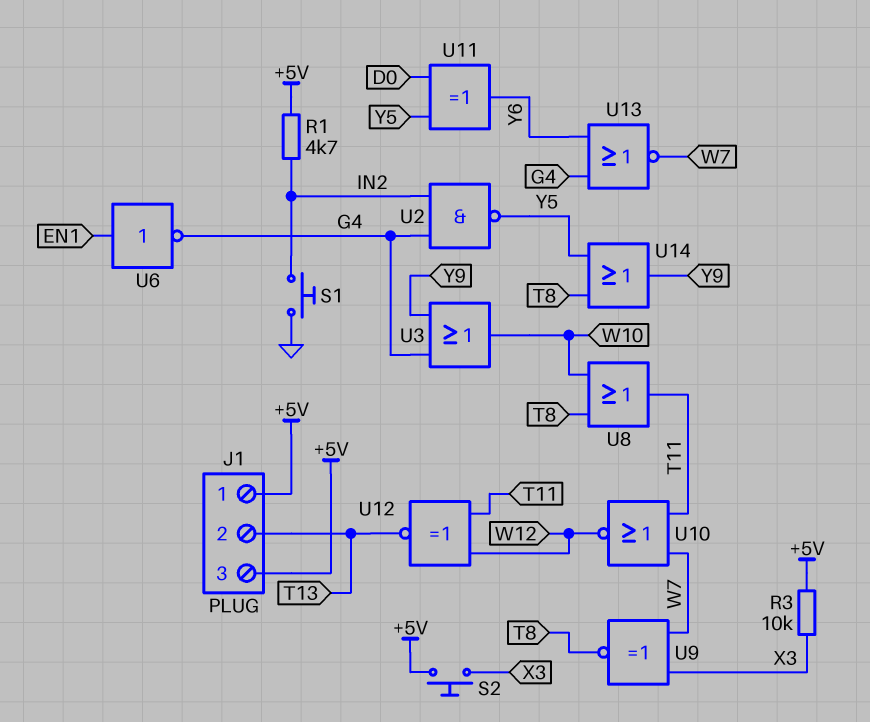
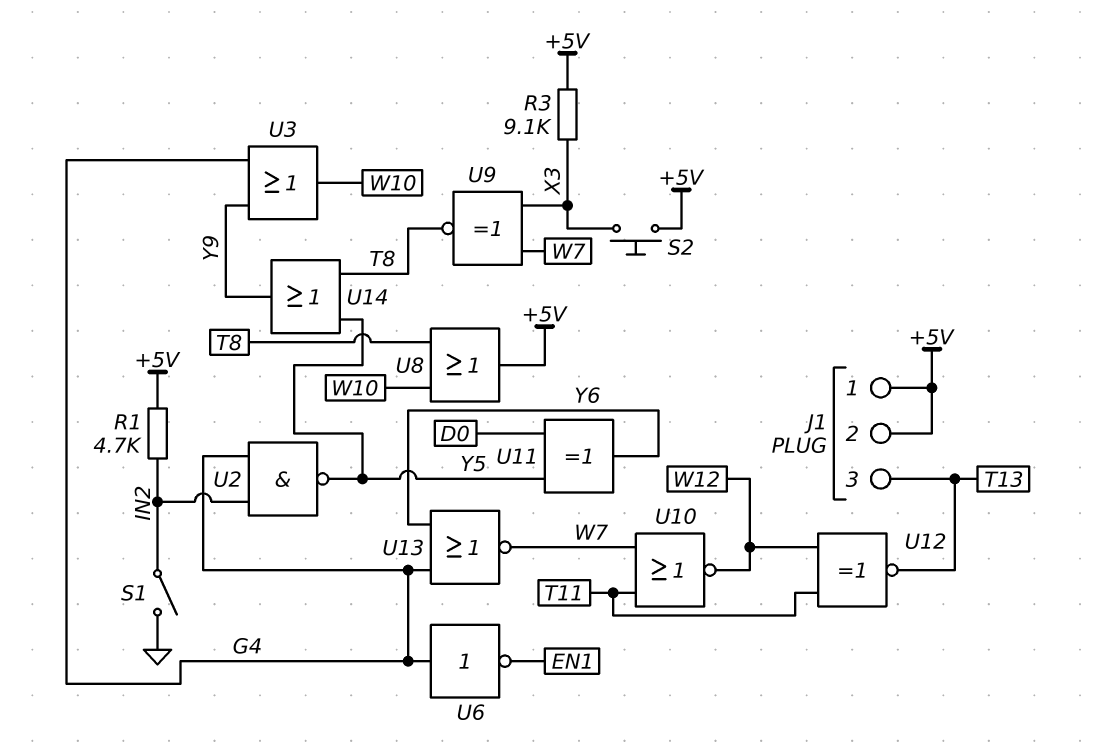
J1 pin 2: T13 -> +5V
J1 pin 3: +5V -> T13
R3: 10k (+5V, X3) -> 9.1k (+5V, X3)
S1: button (GND, IN2) -> switch (GND, IN2)
U6: NOT (in EN1, out G4) -> NOT (in G4, out EN1)
U8: OR (in T8, in W10, out T11) -> OR (in T8, in W10, out +5V)

